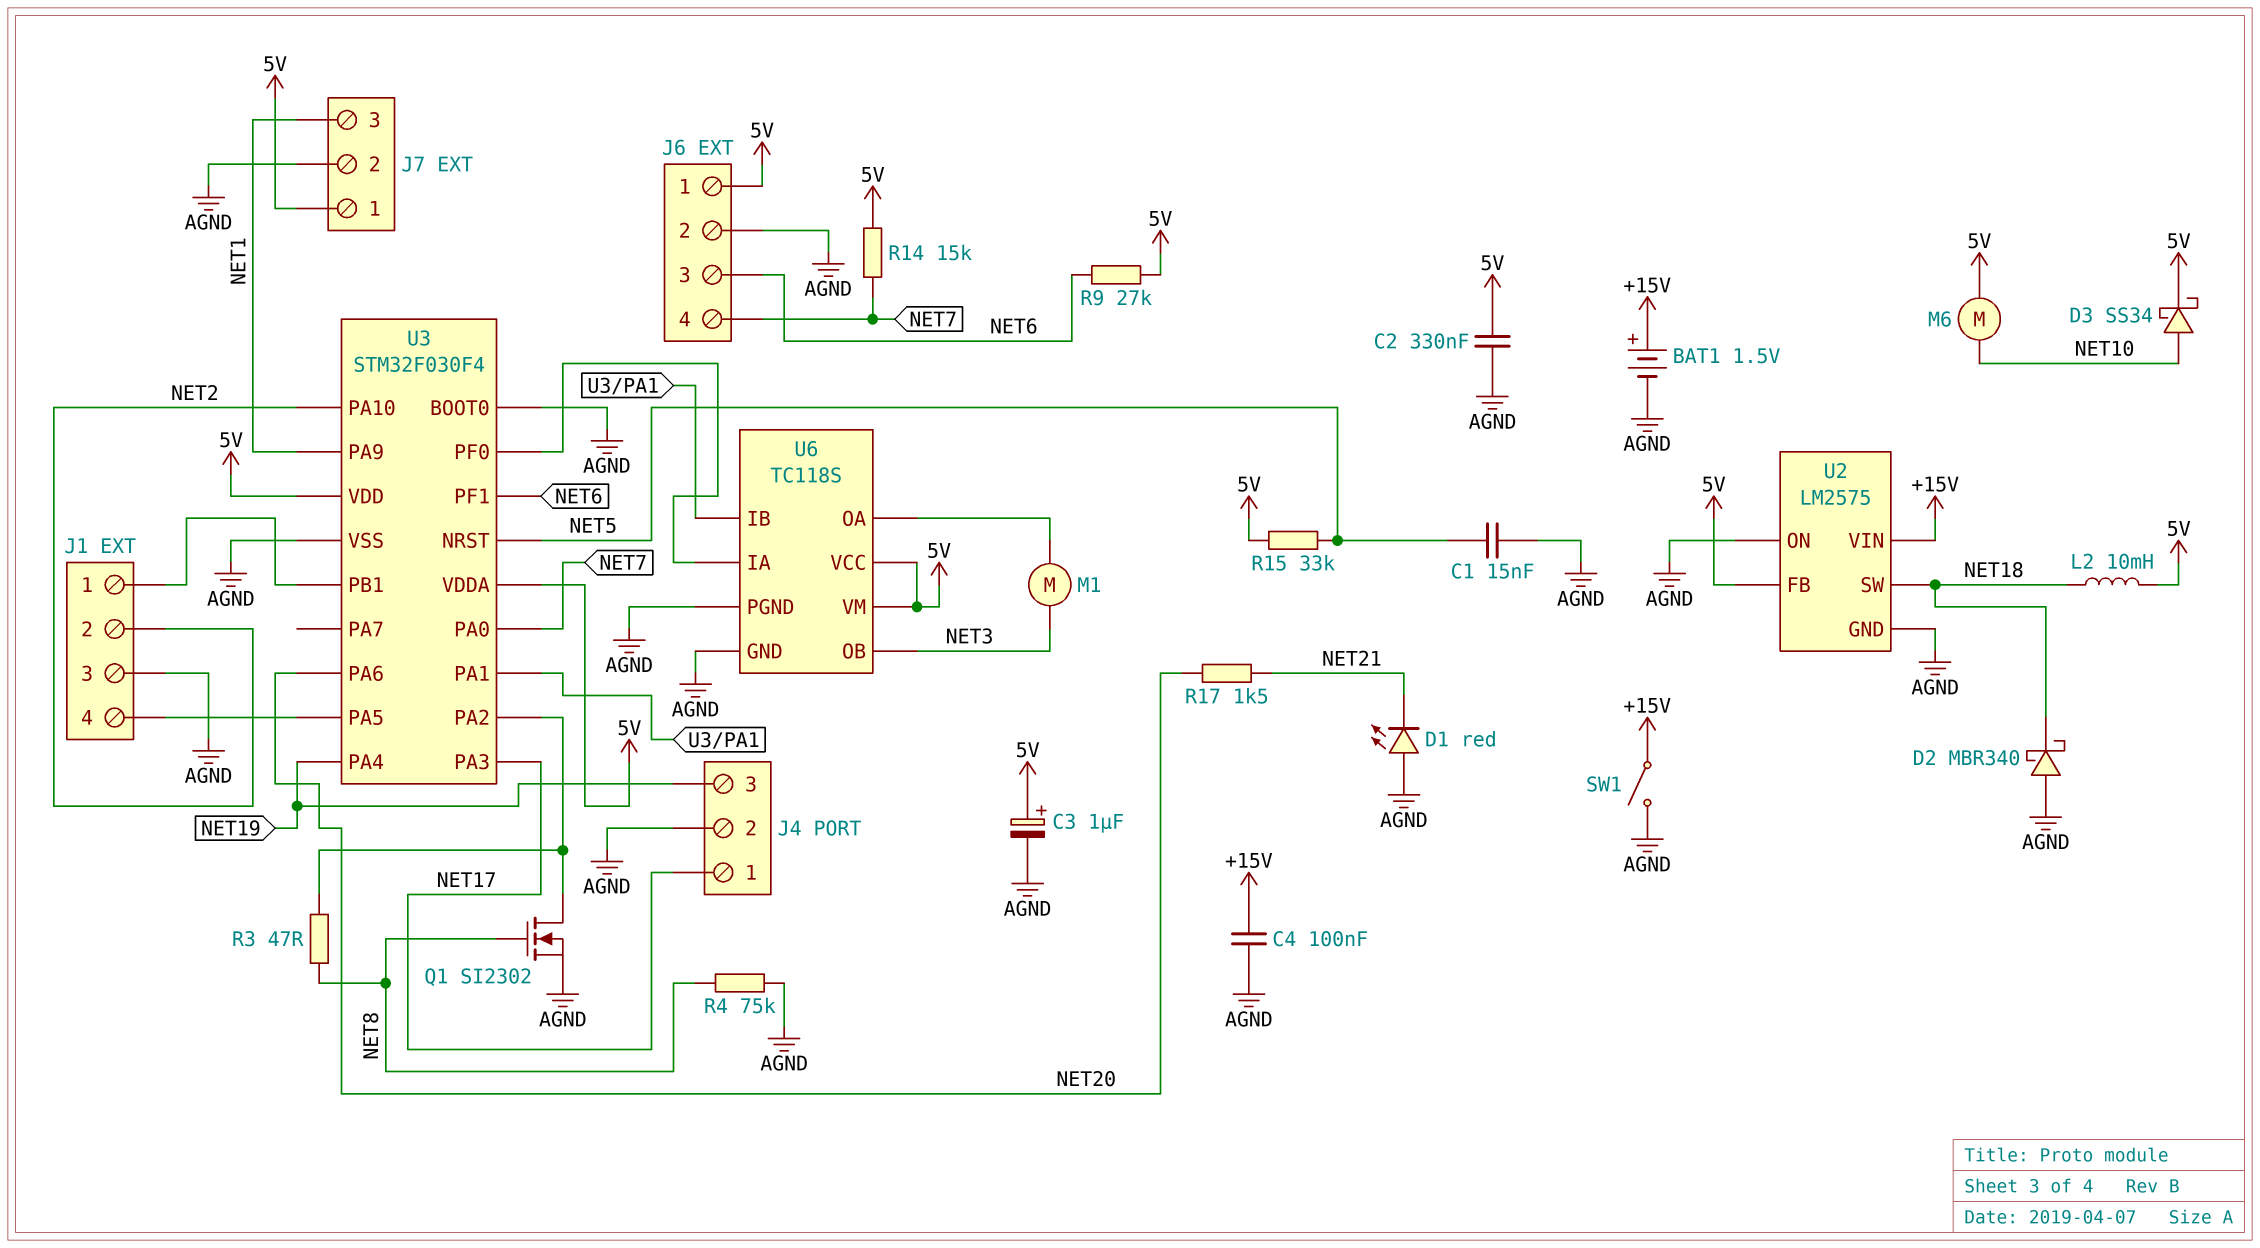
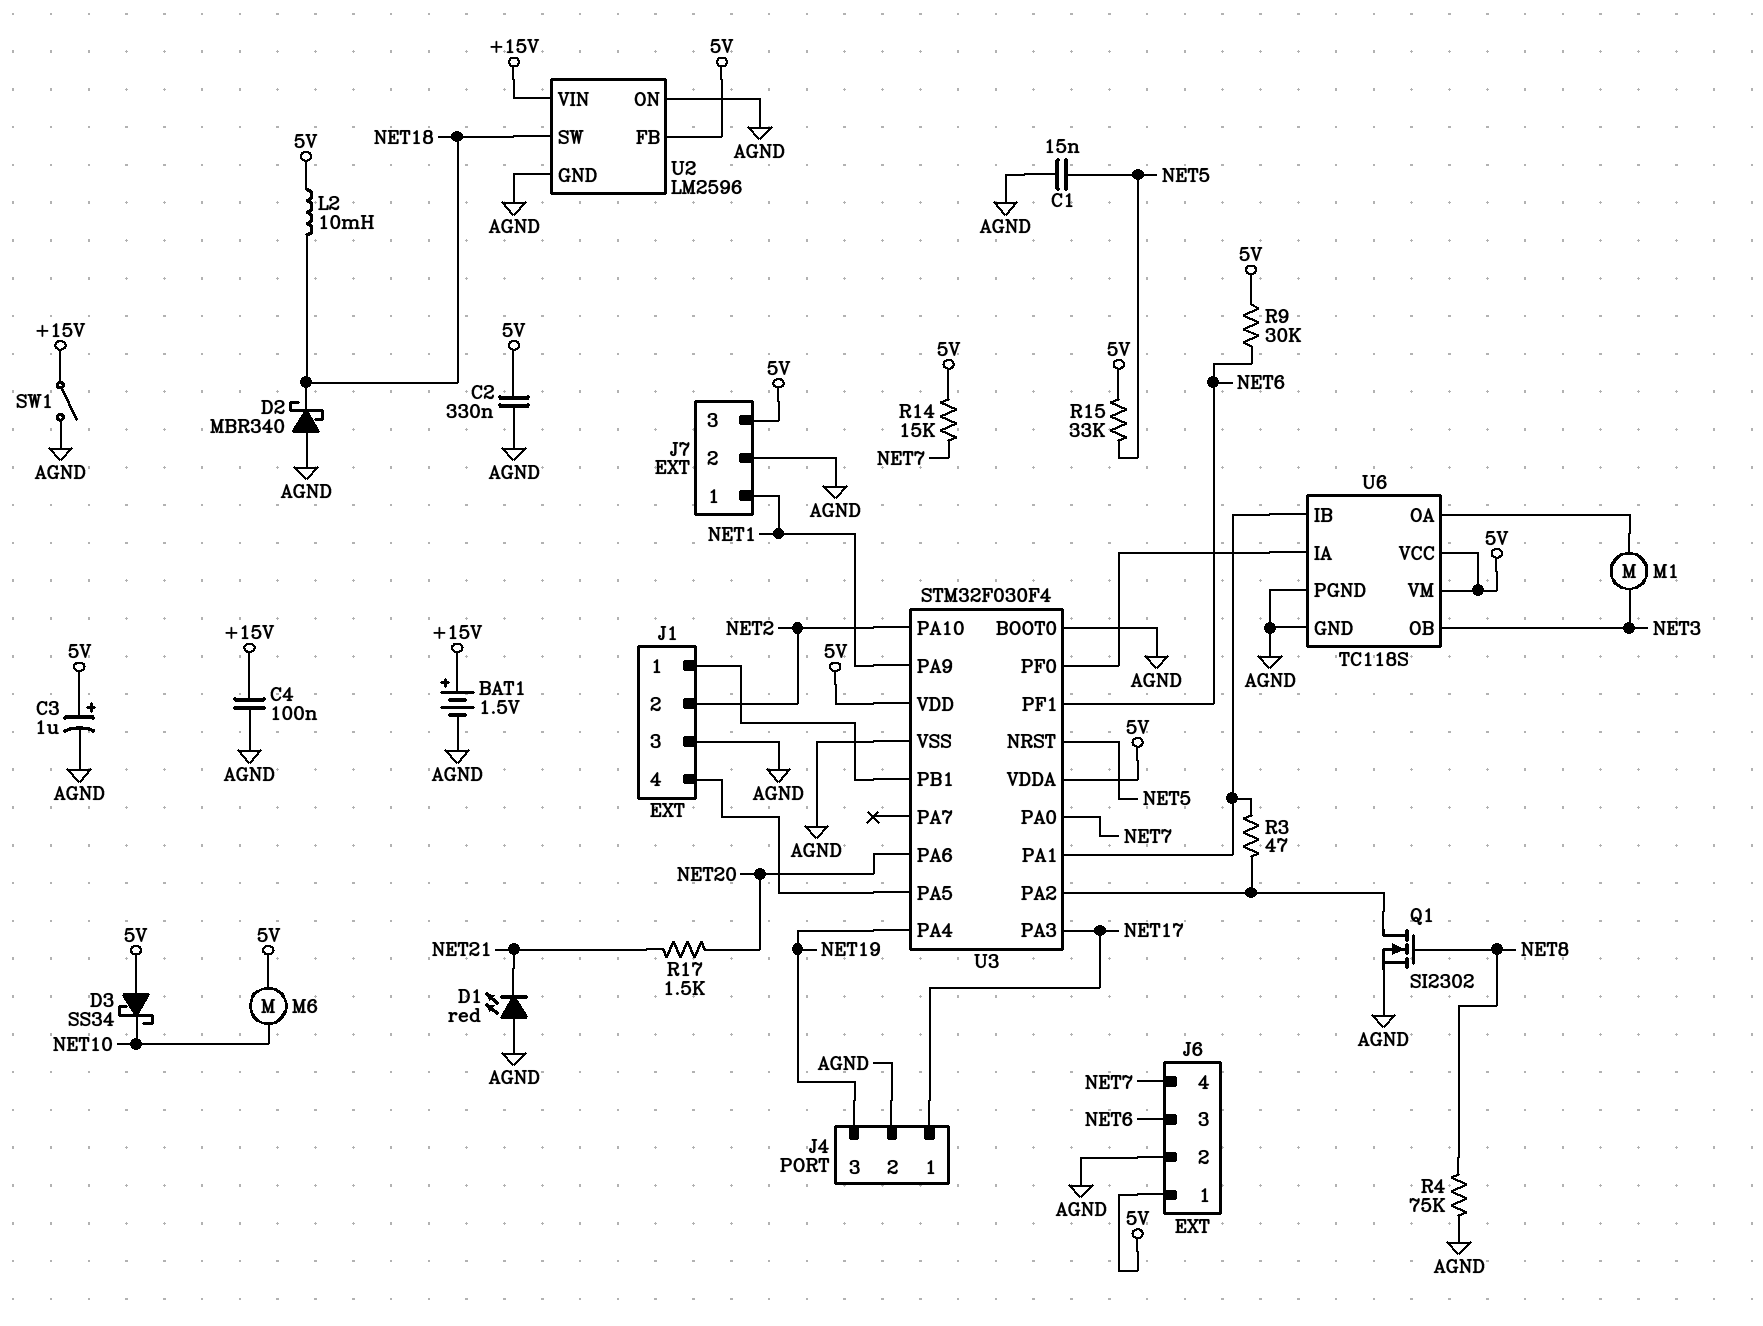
D3: schottky SS34 (A NET10, K 5V) -> schottky SS34 (A 5V, K NET10)
J7 pin 1: 5V -> NET1
J7 pin 3: NET1 -> 5V
R3: 47 (NET8, U3/PA2) -> 47 (U3/PA1, U3/PA2)
R9: 27k (5V, NET6) -> 30k (5V, NET6)
U2: LM2575 -> LM2596

